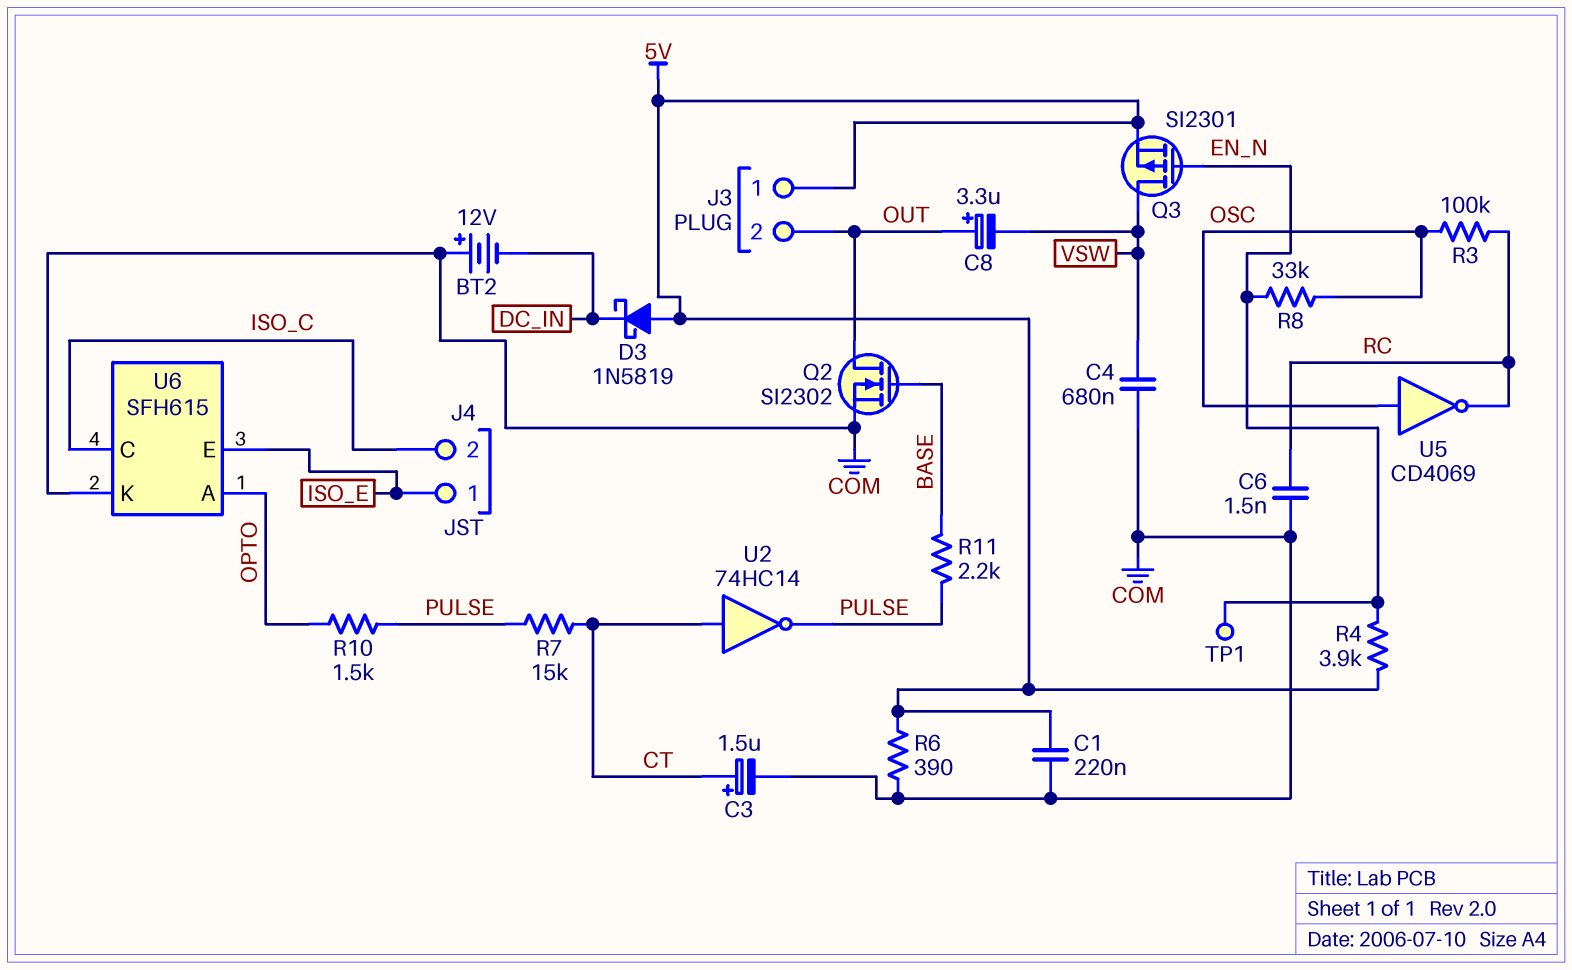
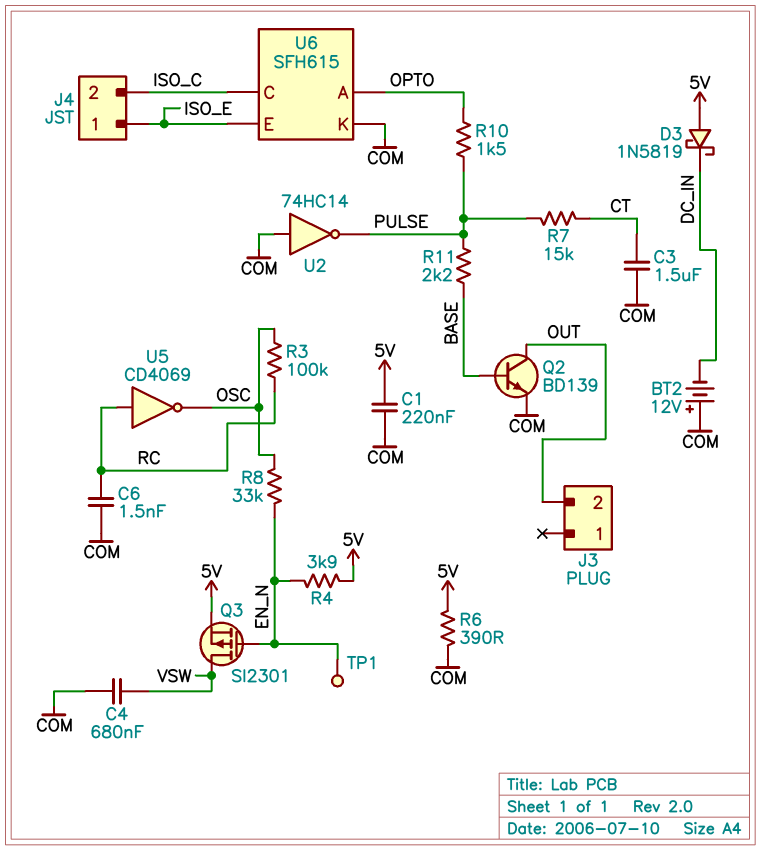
C3: 1.5uF (plus CT, minus COM) -> 1.5uF (COM, CT)
C8: 3.3uF (plus OUT, minus VSW) -> none
J3 pin 1: 5V -> none
Q2: NMOS SI2302 (G BASE, D OUT, S COM) -> NPN BD139 (B BASE, C OUT, E COM)
U2: NOT 74HC14 (in CT, out PULSE) -> NOT 74HC14 (in COM, out PULSE)
U5: NOT CD4069 (in OSC, out RC) -> NOT CD4069 (in RC, out OSC)

